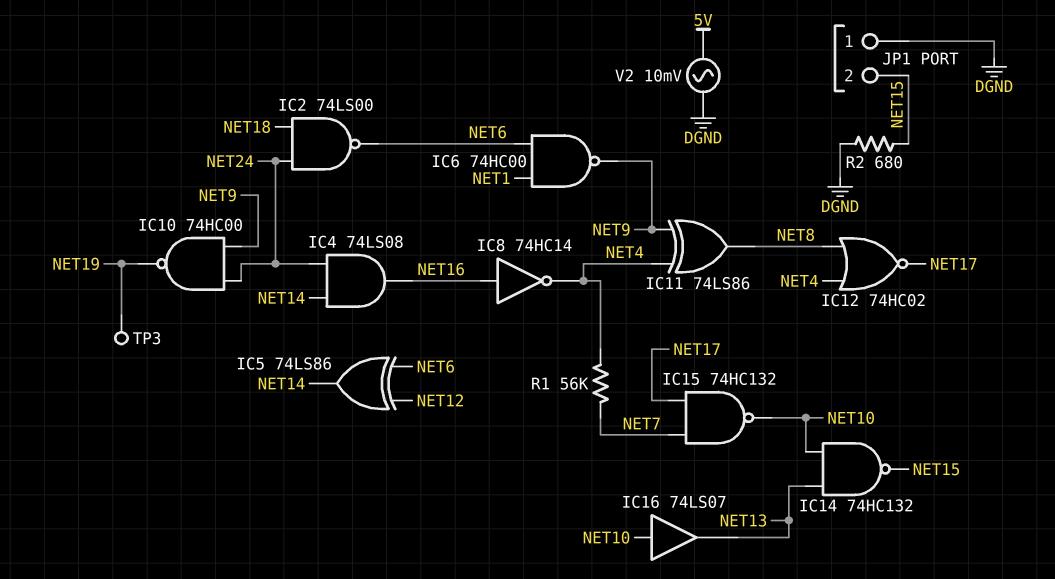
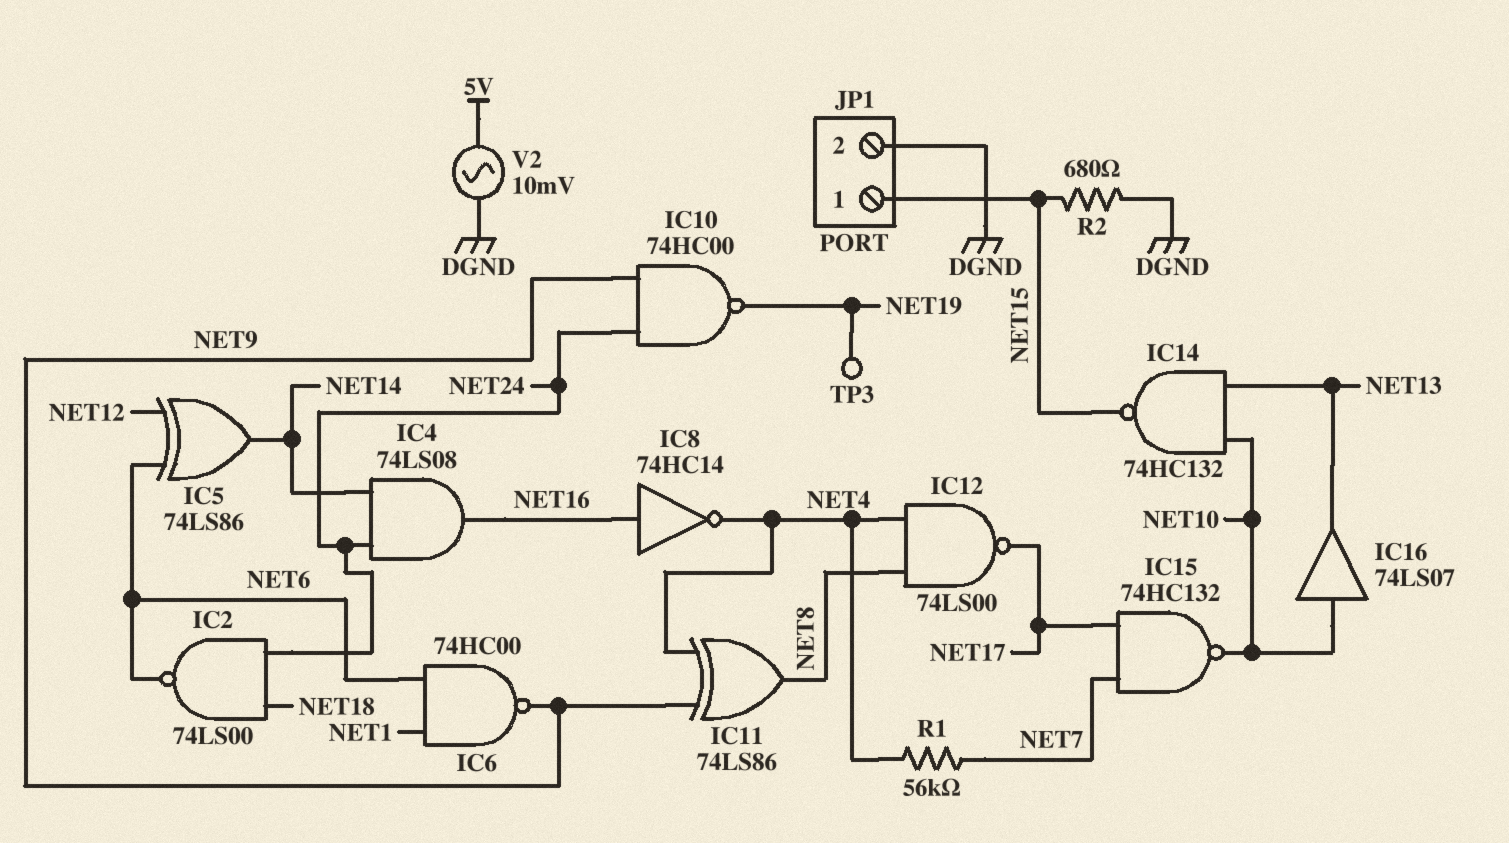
IC12: NOR 74HC02 (in NET4, in NET8, out NET17) -> NAND 74LS00 (in NET4, in NET8, out NET17)
JP1 pin 1: DGND -> NET15
JP1 pin 2: NET15 -> DGND

